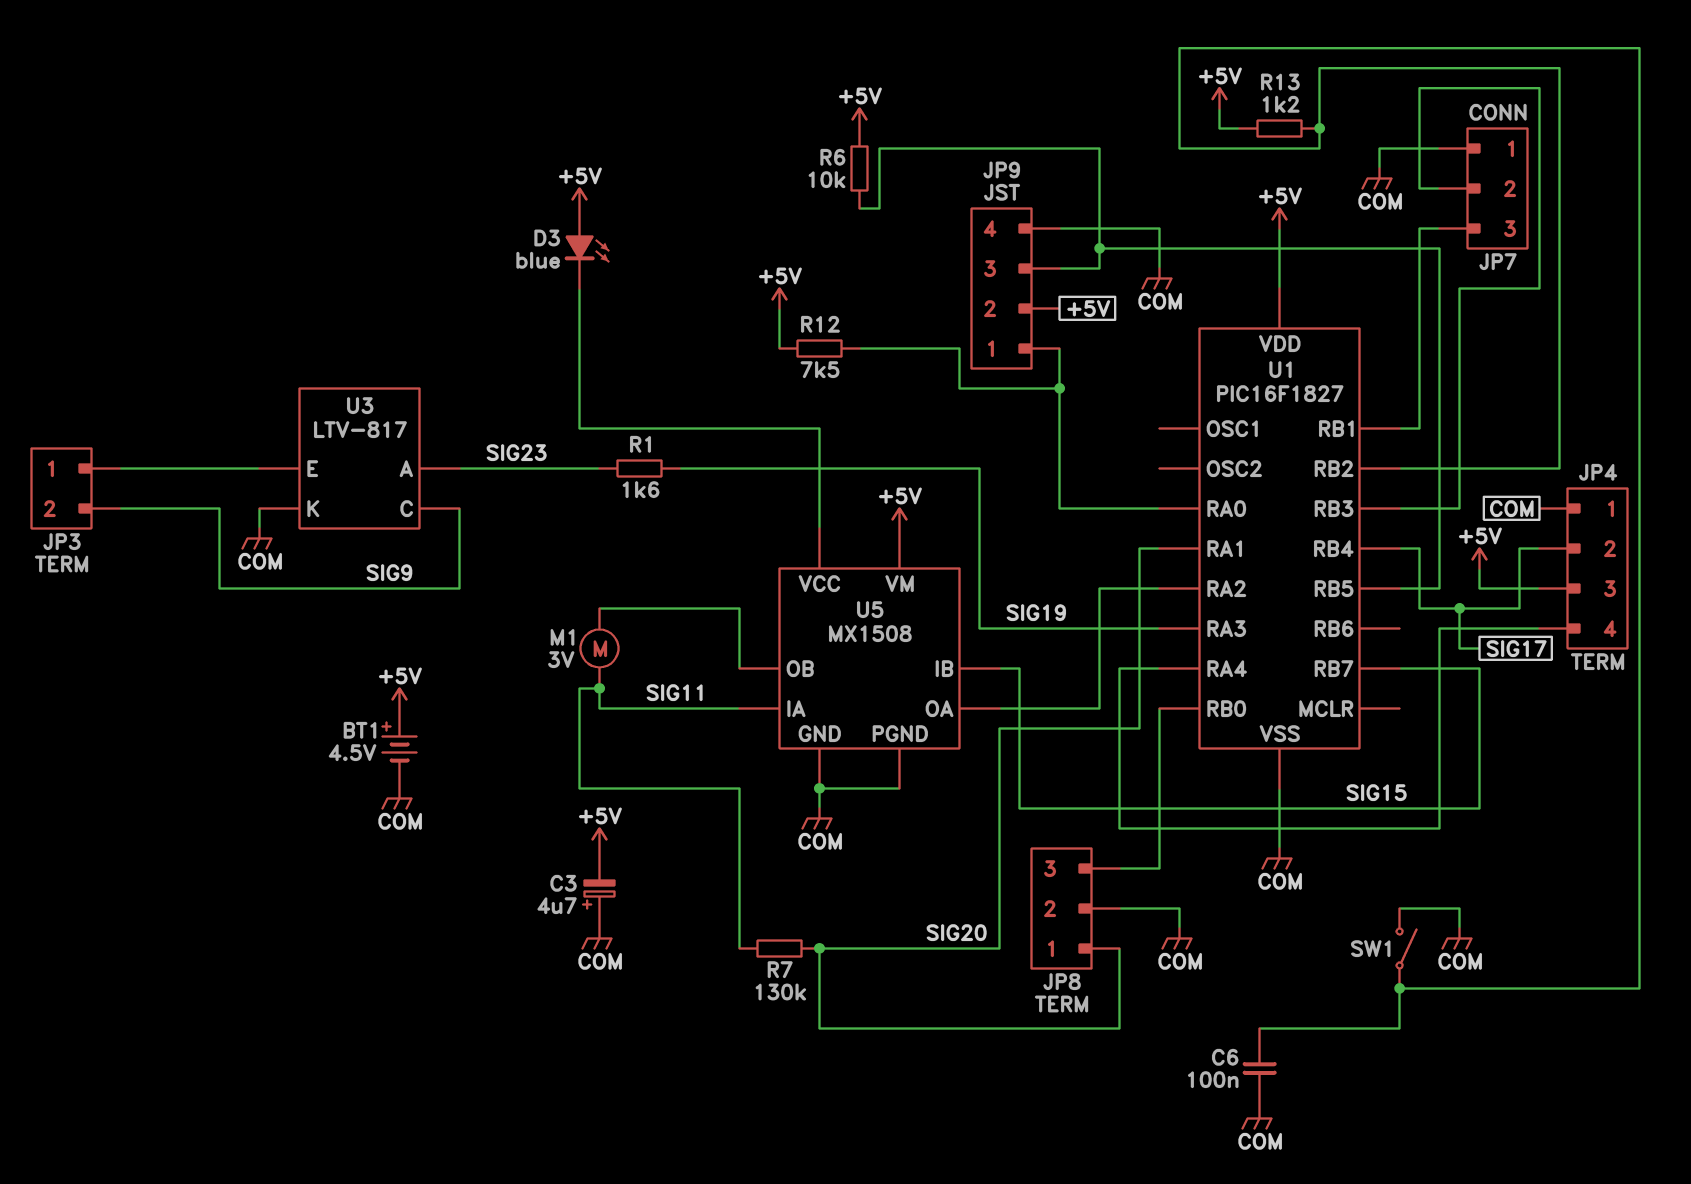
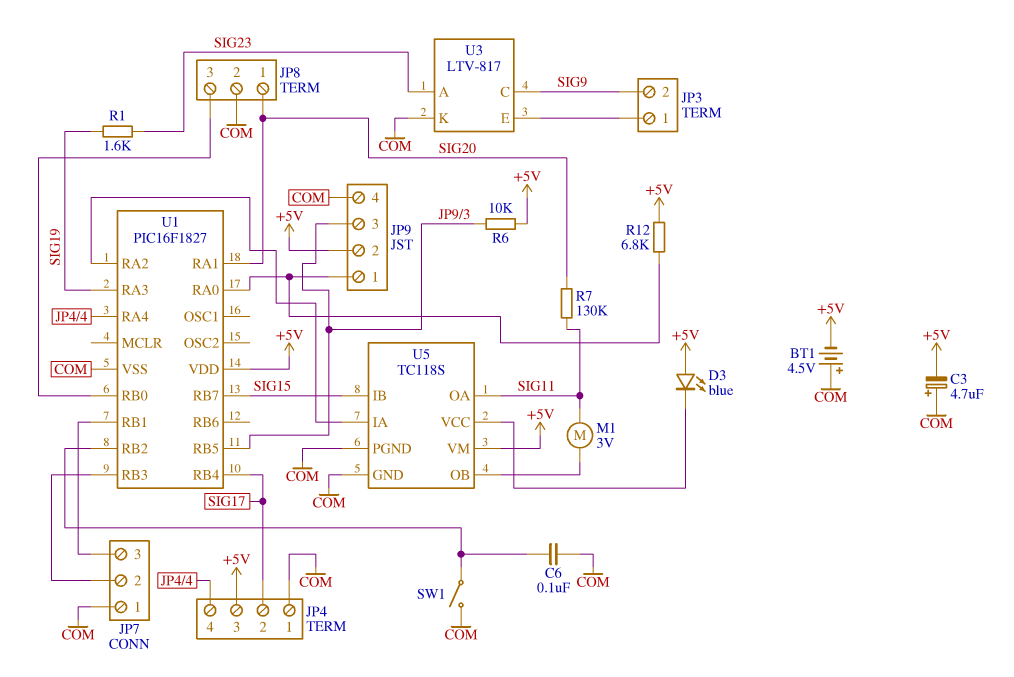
BT1: 4.5V (plus +5V, minus COM) -> 4.5V (plus COM, minus +5V)
R12: 7.5k (+5V, JP9/1) -> 6.8k (+5V, JP9/1)
R13: 1.2k (+5V, U1/RB2) -> none
U5: MX1508 -> TC118S
U5 pin IA: SIG11 -> U1/RA2
U5 pin OA: U1/RA2 -> SIG11

